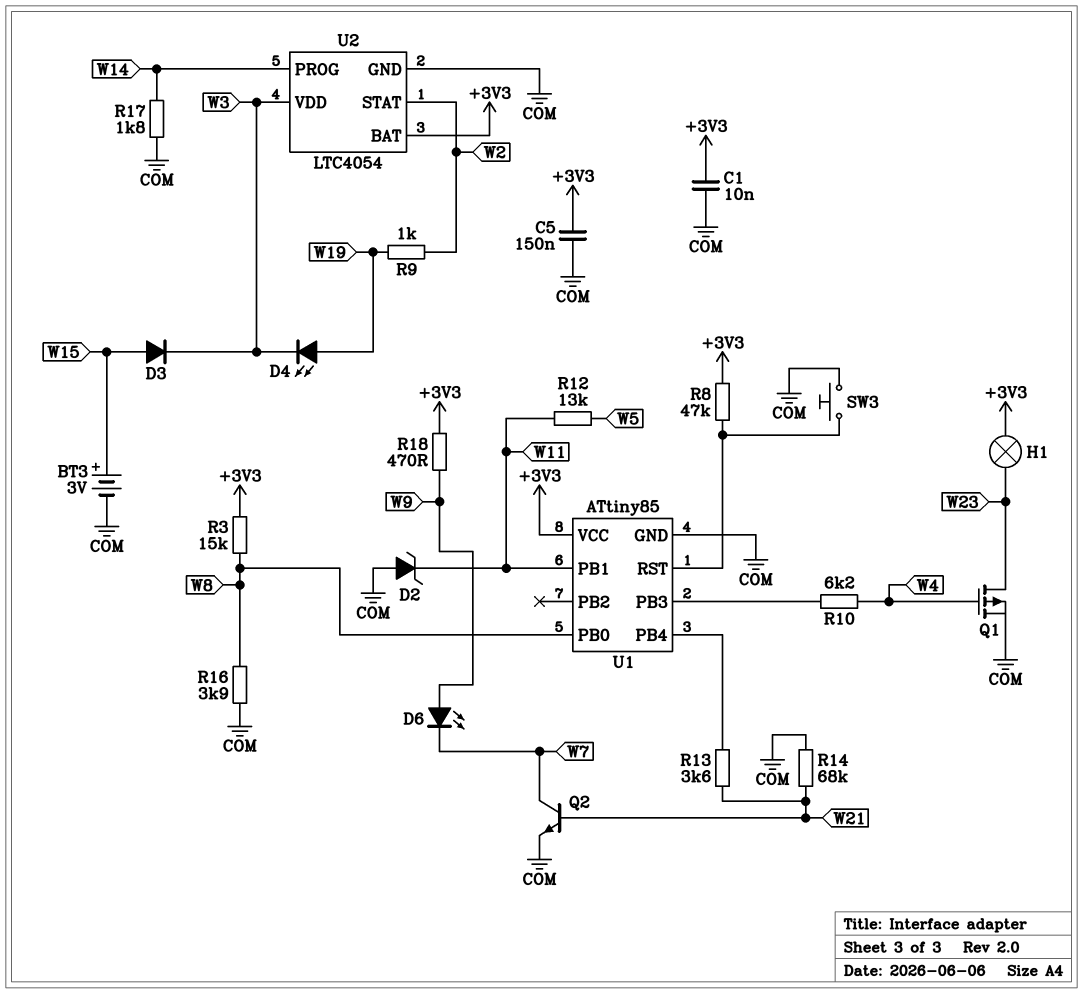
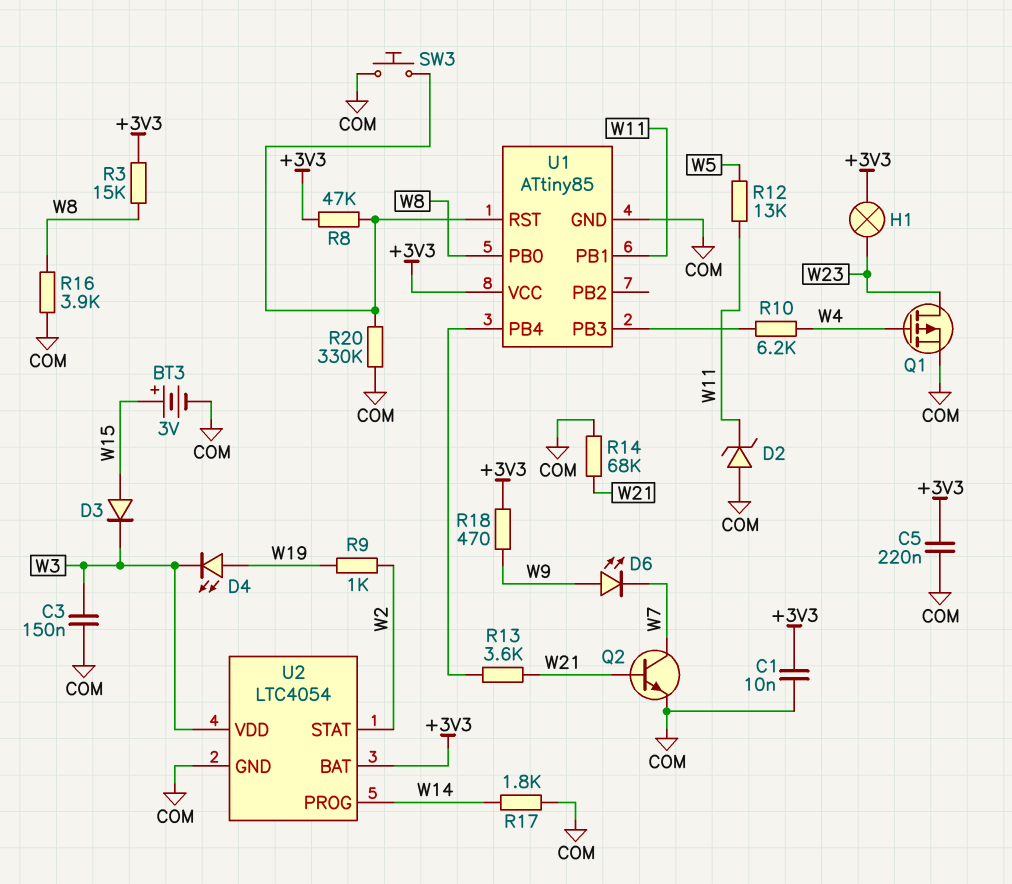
C3: none -> 150nF (COM, W3)
C5: 150nF (+3V3, COM) -> 220nF (+3V3, COM)
R20: none -> 330k (COM, U1/RST)

